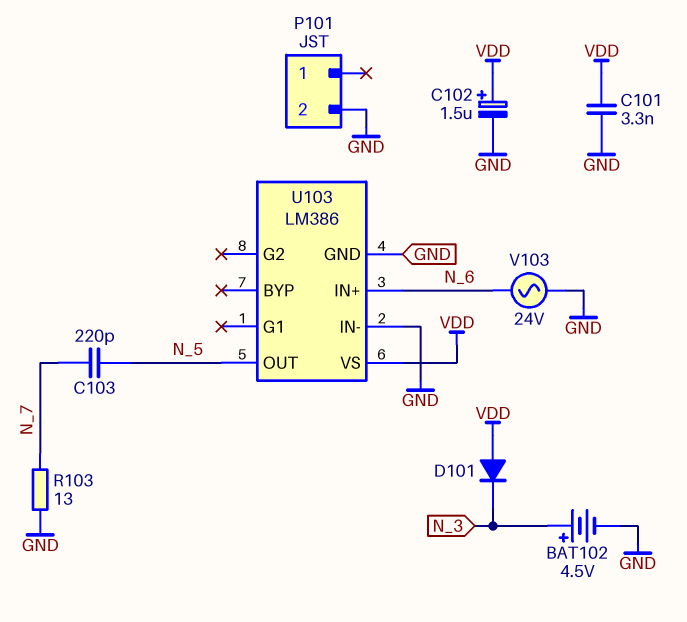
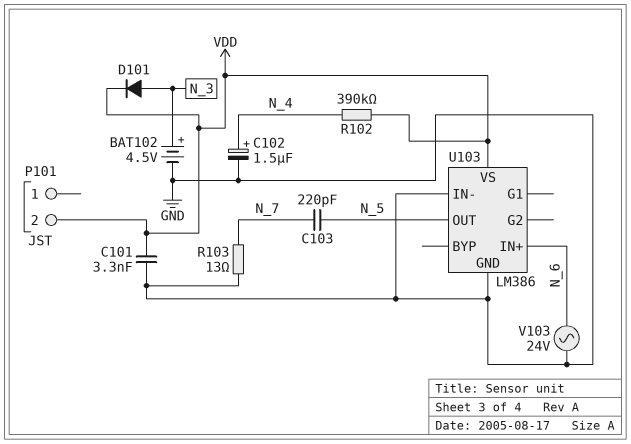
C102: 1.5uF (plus VDD, minus GND) -> 1.5uF (plus N_4, minus GND)
D101: diode (A VDD, K N_3) -> diode (A N_3, K VDD)
P101 pin 2: GND -> VDD
R102: none -> 390k (N_4, VDD)

